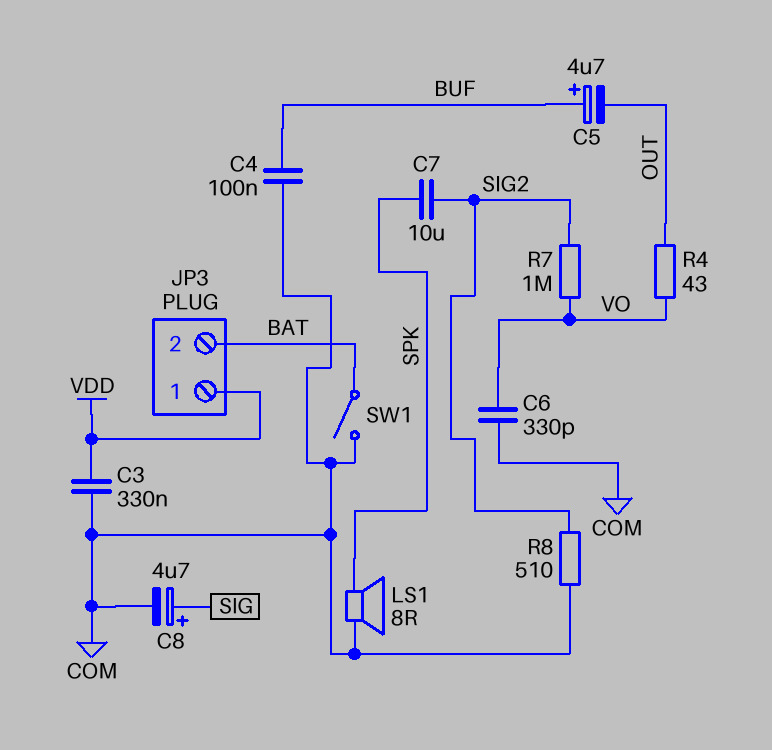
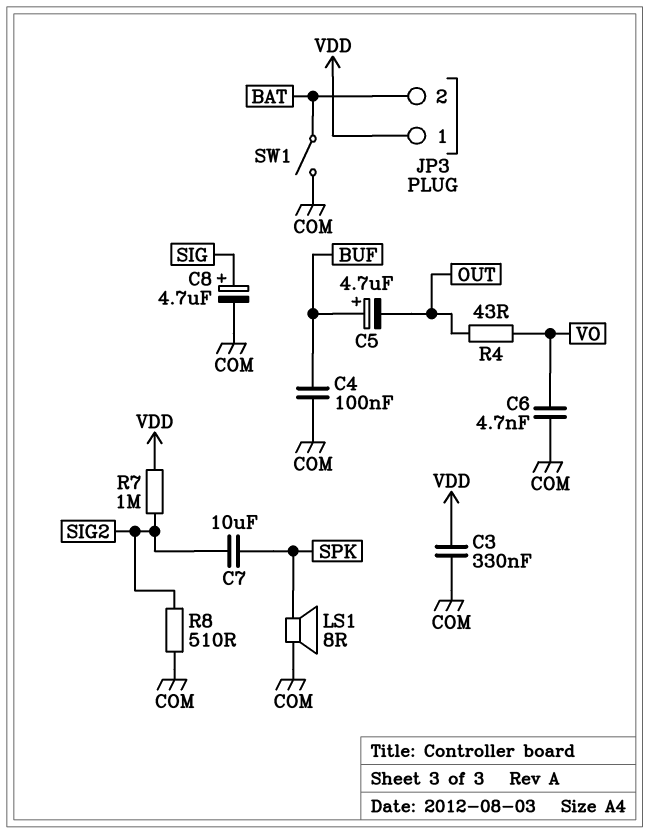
C6: 330pF (COM, VO) -> 4.7nF (COM, VO)
R7: 1M (SIG2, VO) -> 1M (SIG2, VDD)

